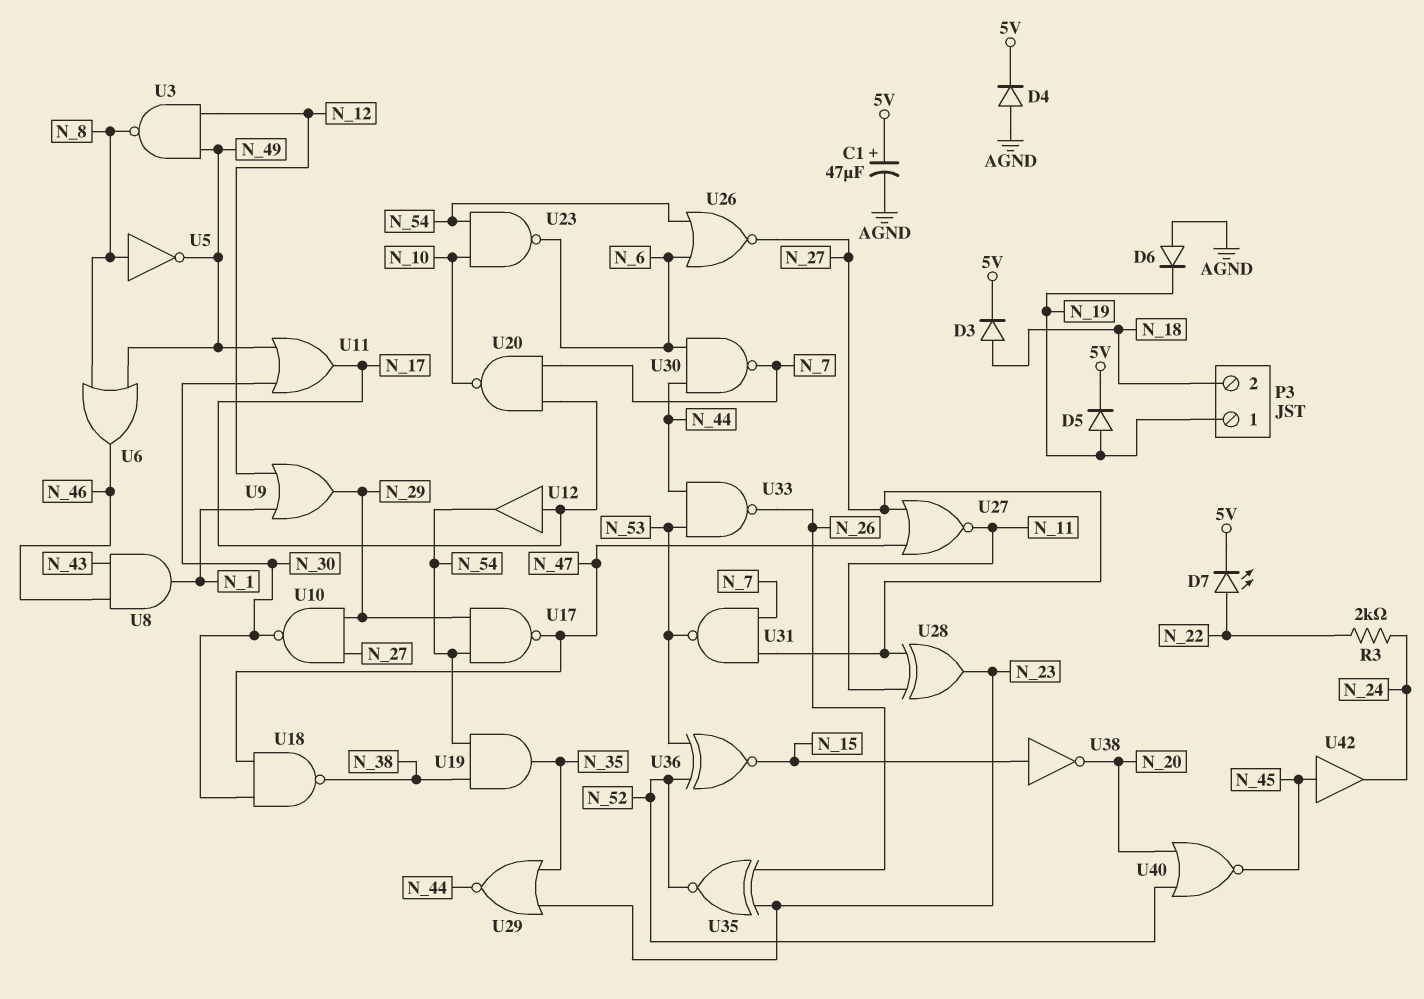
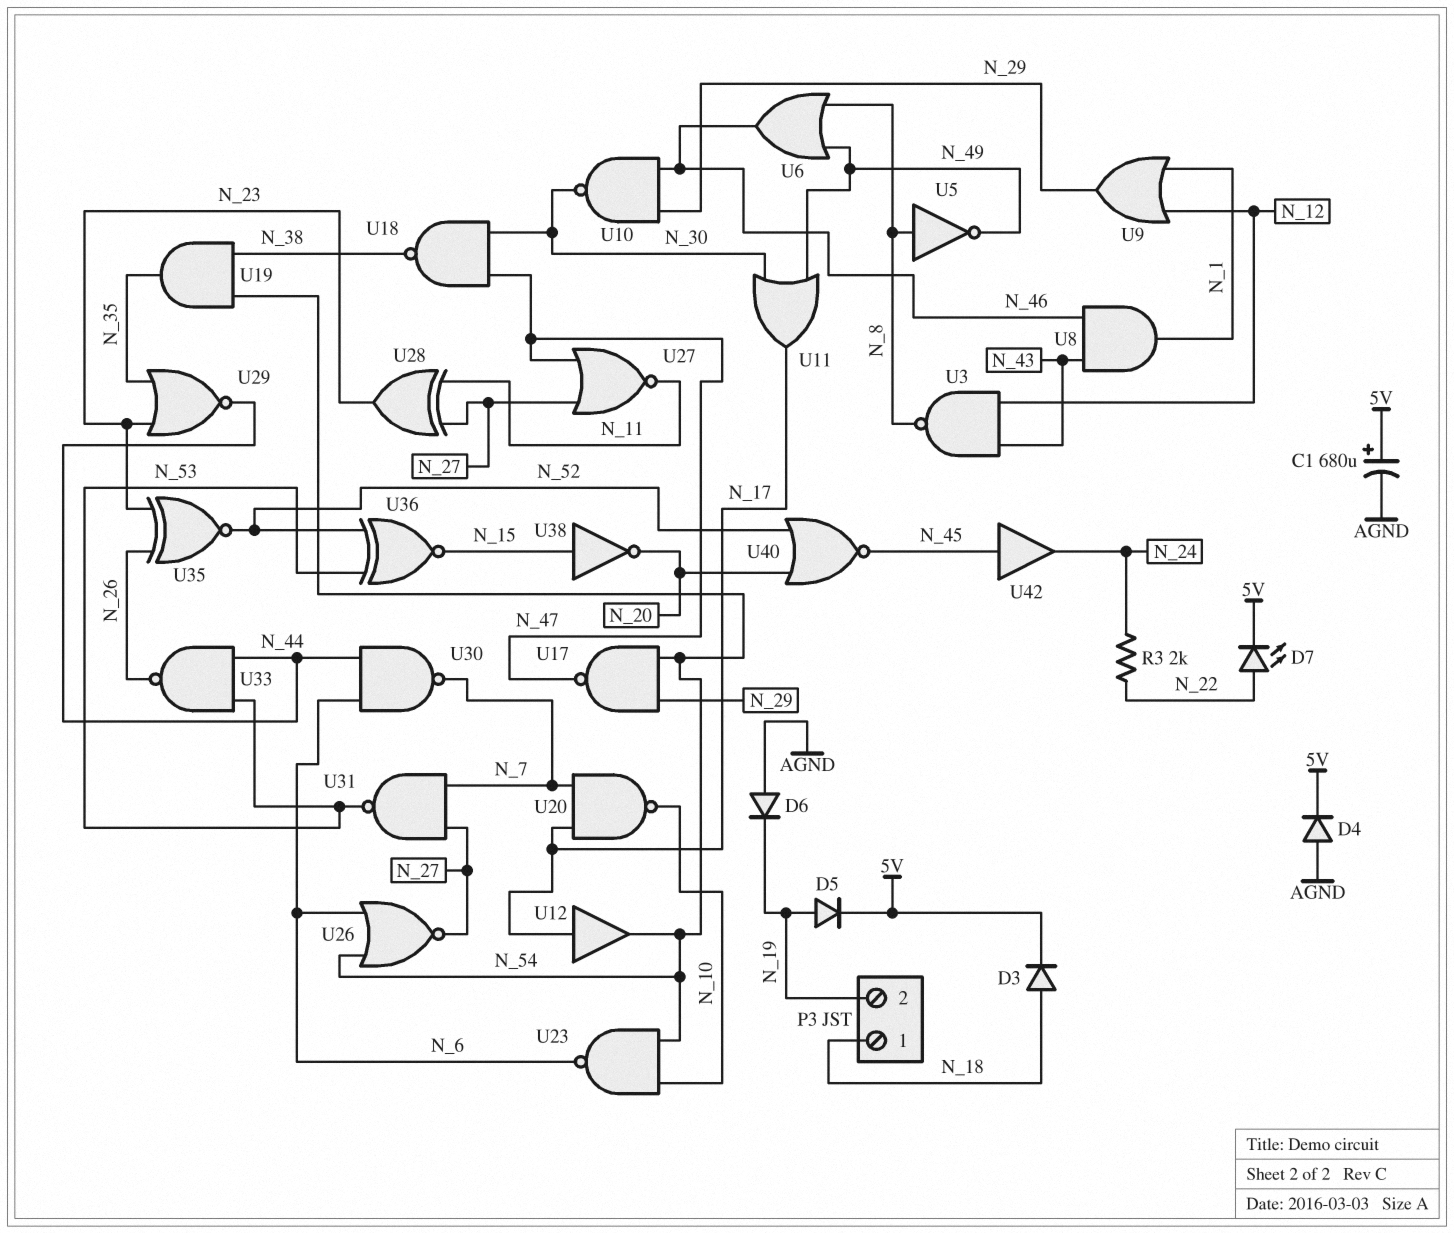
C1: 47uF (plus 5V, minus AGND) -> 680uF (plus 5V, minus AGND)
P3 pin 1: N_19 -> N_18
P3 pin 2: N_18 -> N_19
U3: NAND (in N_12, in N_49, out N_8) -> NAND (in N_12, in N_43, out N_8)
U10: NAND (in N_27, in N_29, out N_30) -> NAND (in N_29, in N_46, out N_30)

